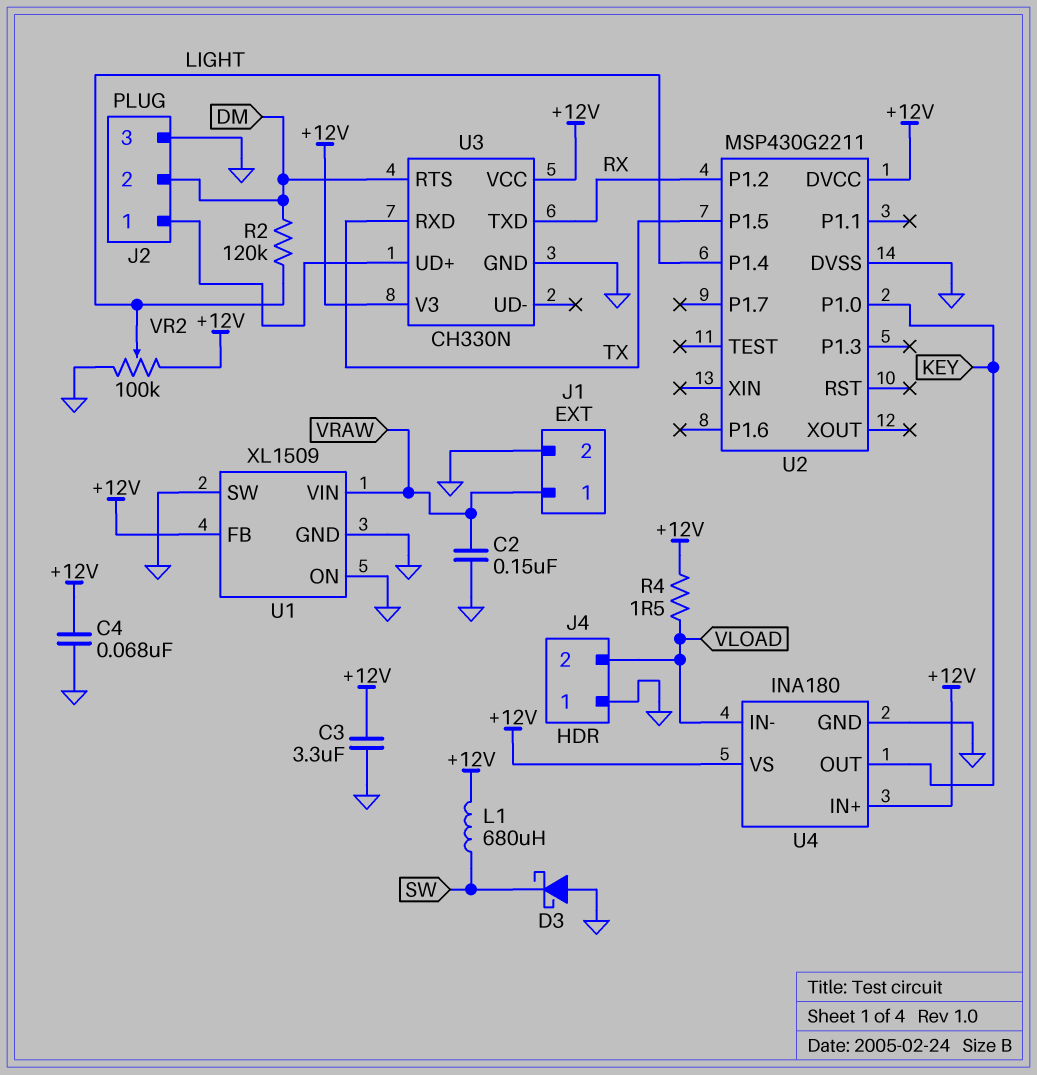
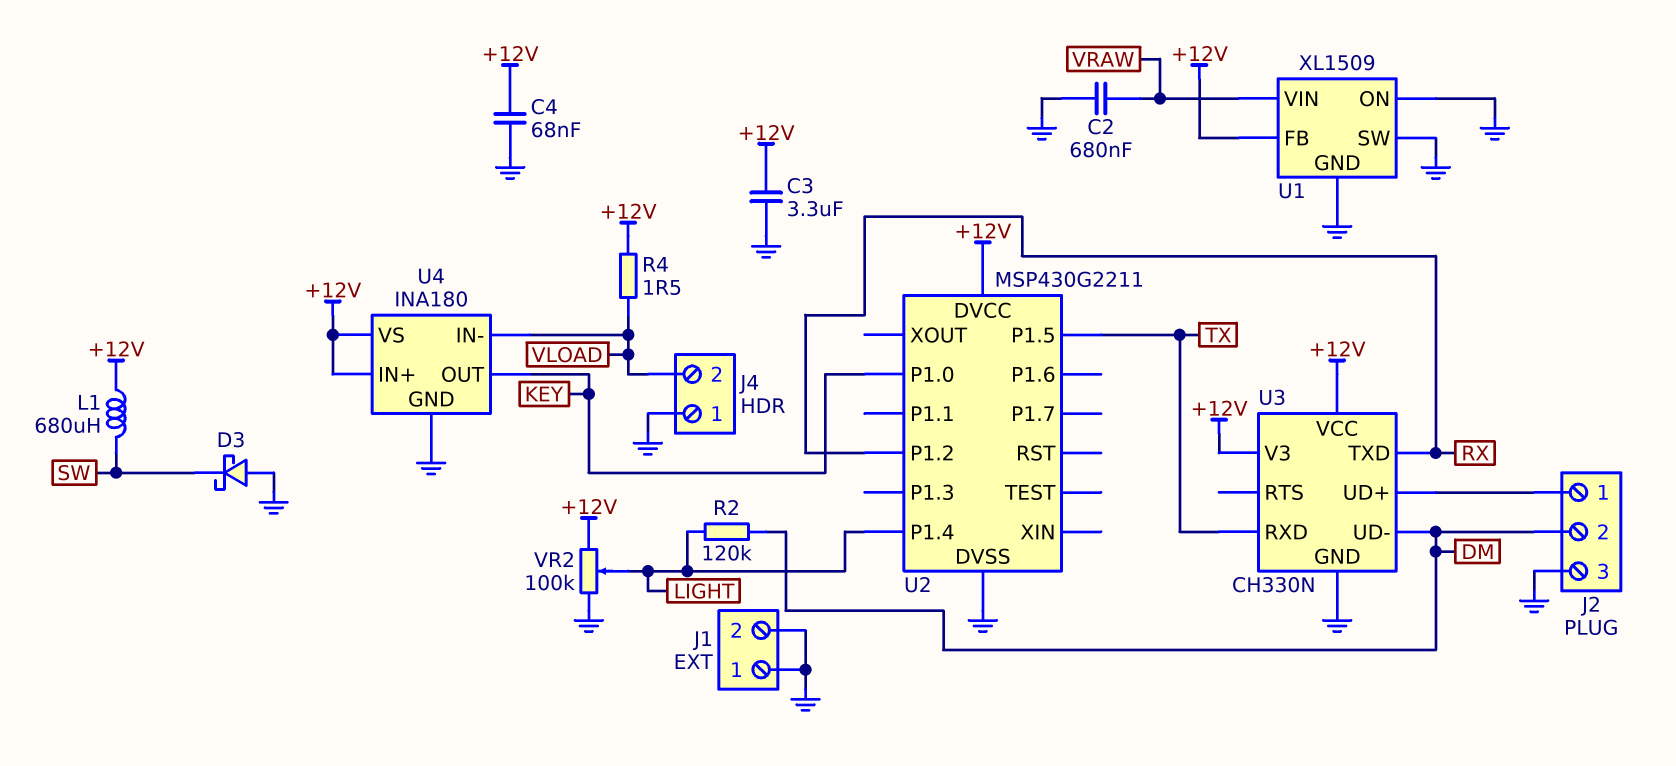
C2: 150nF (GND, VRAW) -> 680nF (GND, VRAW)
J1 pin 1: VRAW -> GND
U3 pin RTS: DM -> none
U3 pin UD-: none -> DM

